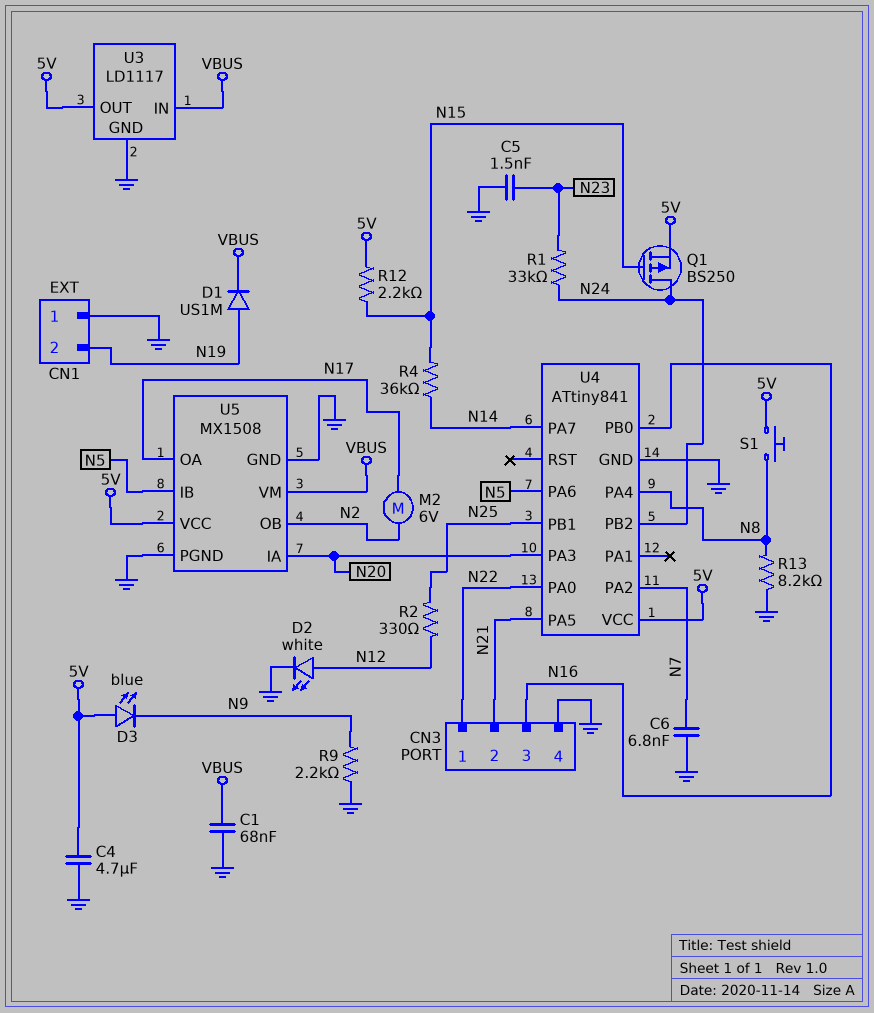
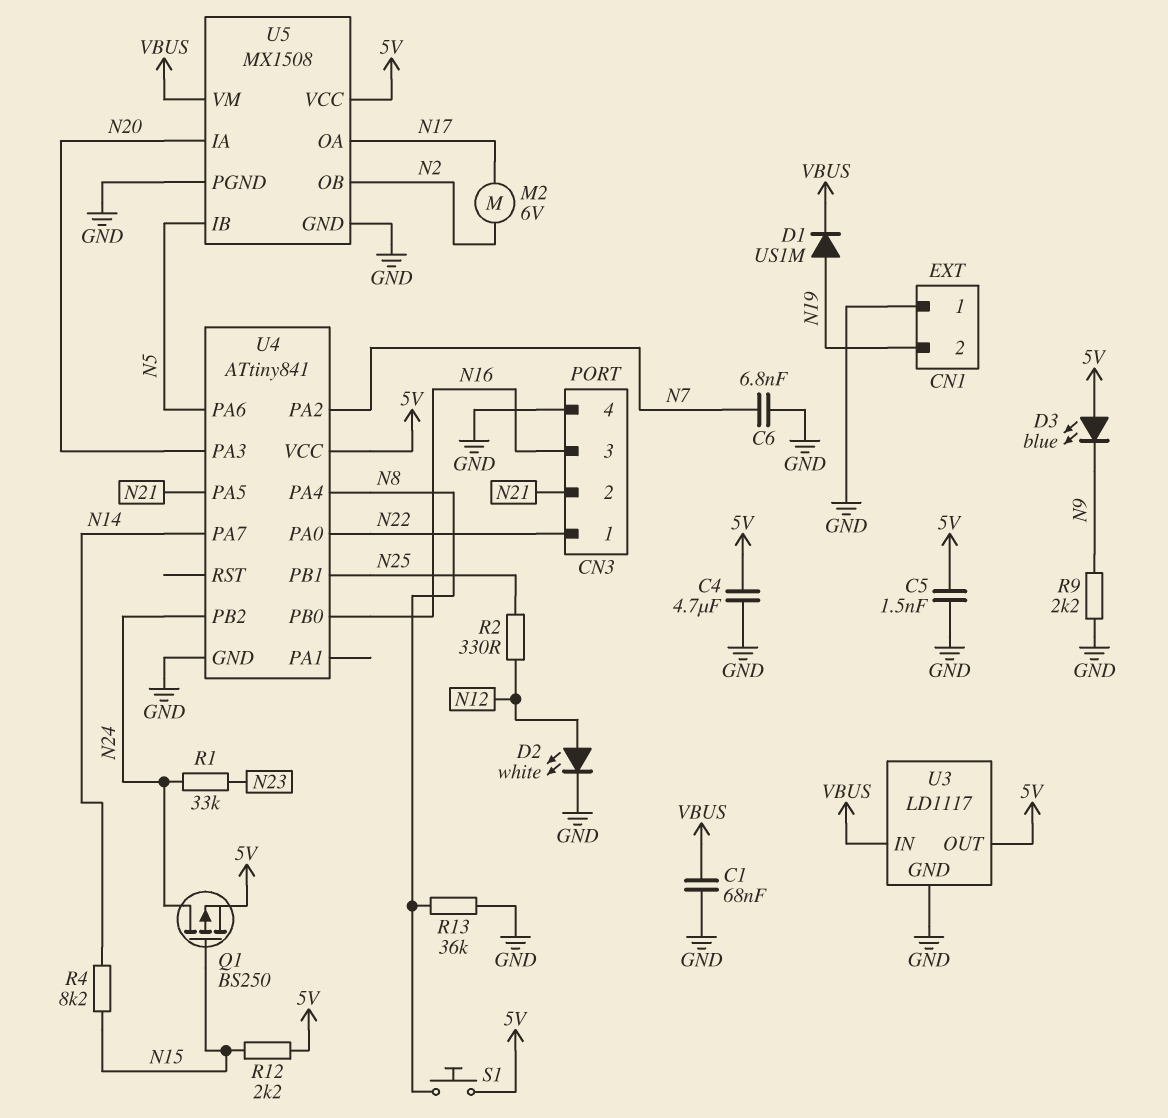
C5: 1.5nF (GND, N23) -> 1.5nF (5V, GND)
R4: 36k (N14, N15) -> 8.2k (N14, N15)
R13: 8.2k (GND, N8) -> 36k (GND, N8)

